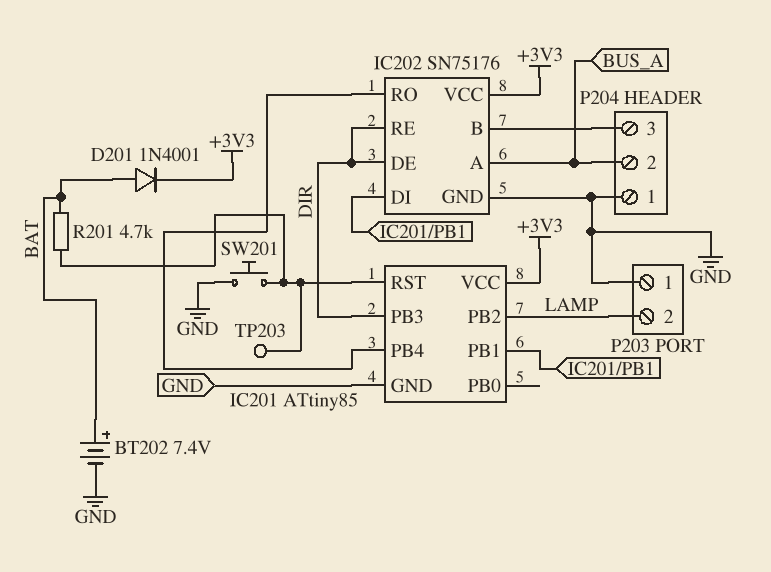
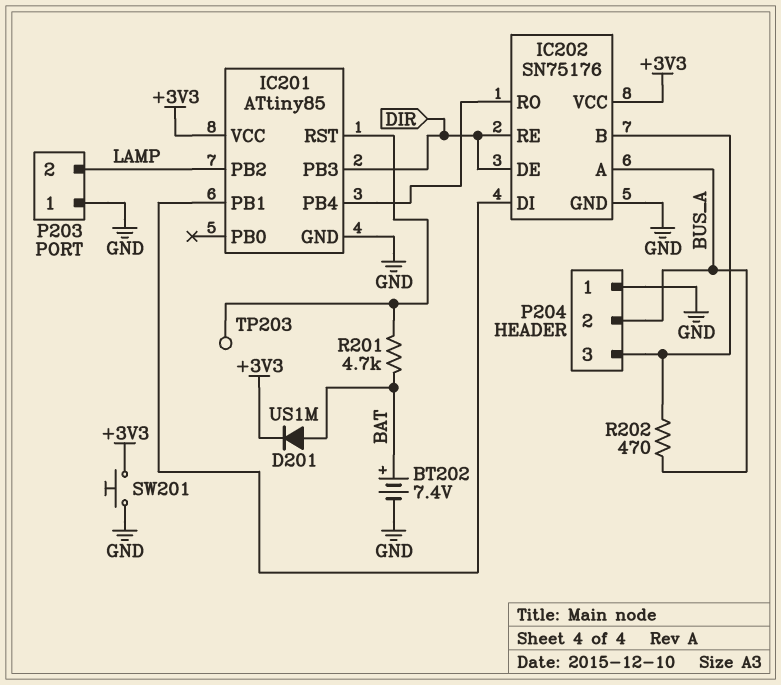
D201: diode 1N4001 (A BAT, K +3V3) -> diode US1M (A BAT, K +3V3)
R202: none -> 470 (BUS_A, IC202/B)
SW201: button (GND, IC201/RST) -> button (+3V3, GND)

